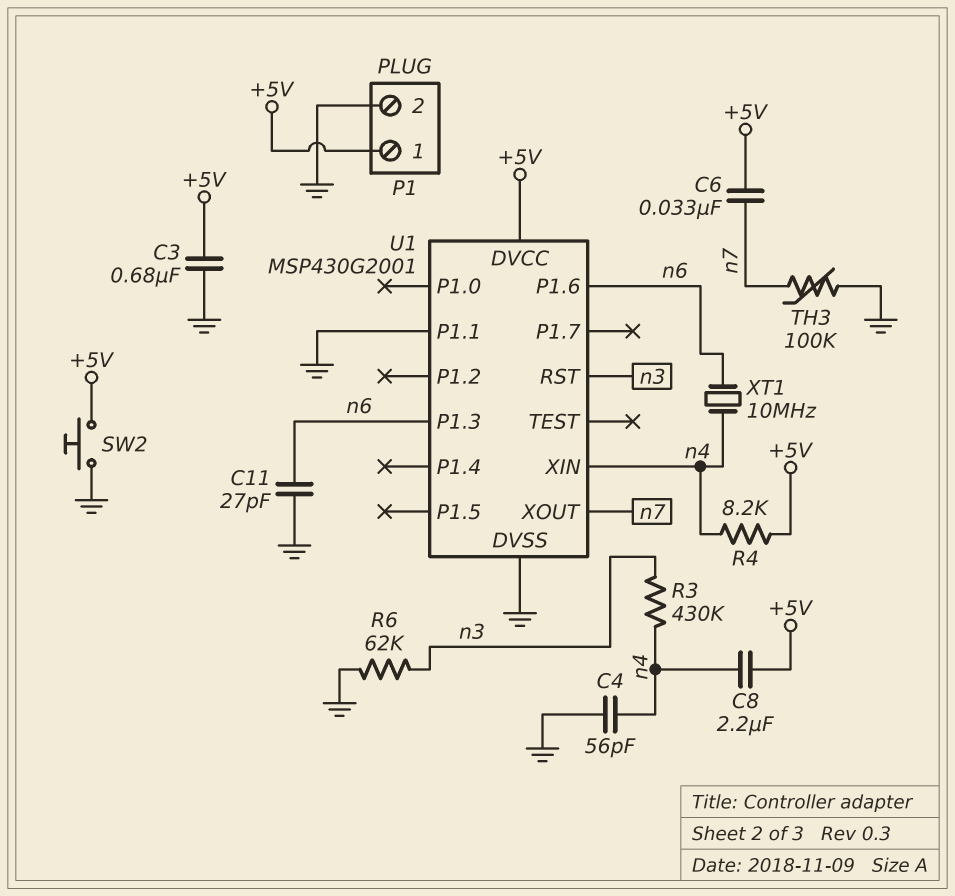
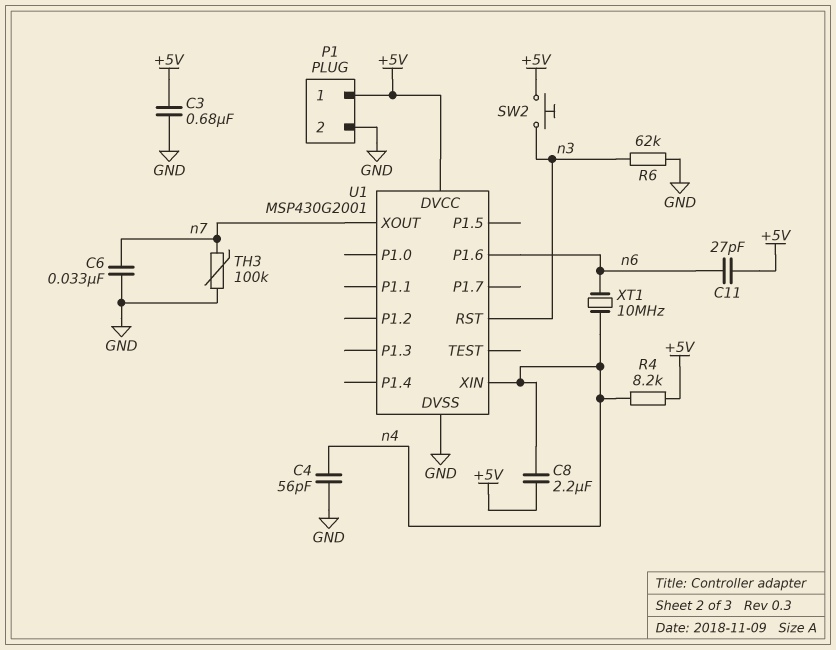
C6: 33nF (+5V, n7) -> 33nF (GND, n7)
C11: 27pF (GND, n6) -> 27pF (+5V, n6)
R3: 430k (n3, n4) -> none
SW2: button (+5V, GND) -> button (+5V, n3)
U1 pin P1.1: GND -> none
U1 pin P1.3: n6 -> none

